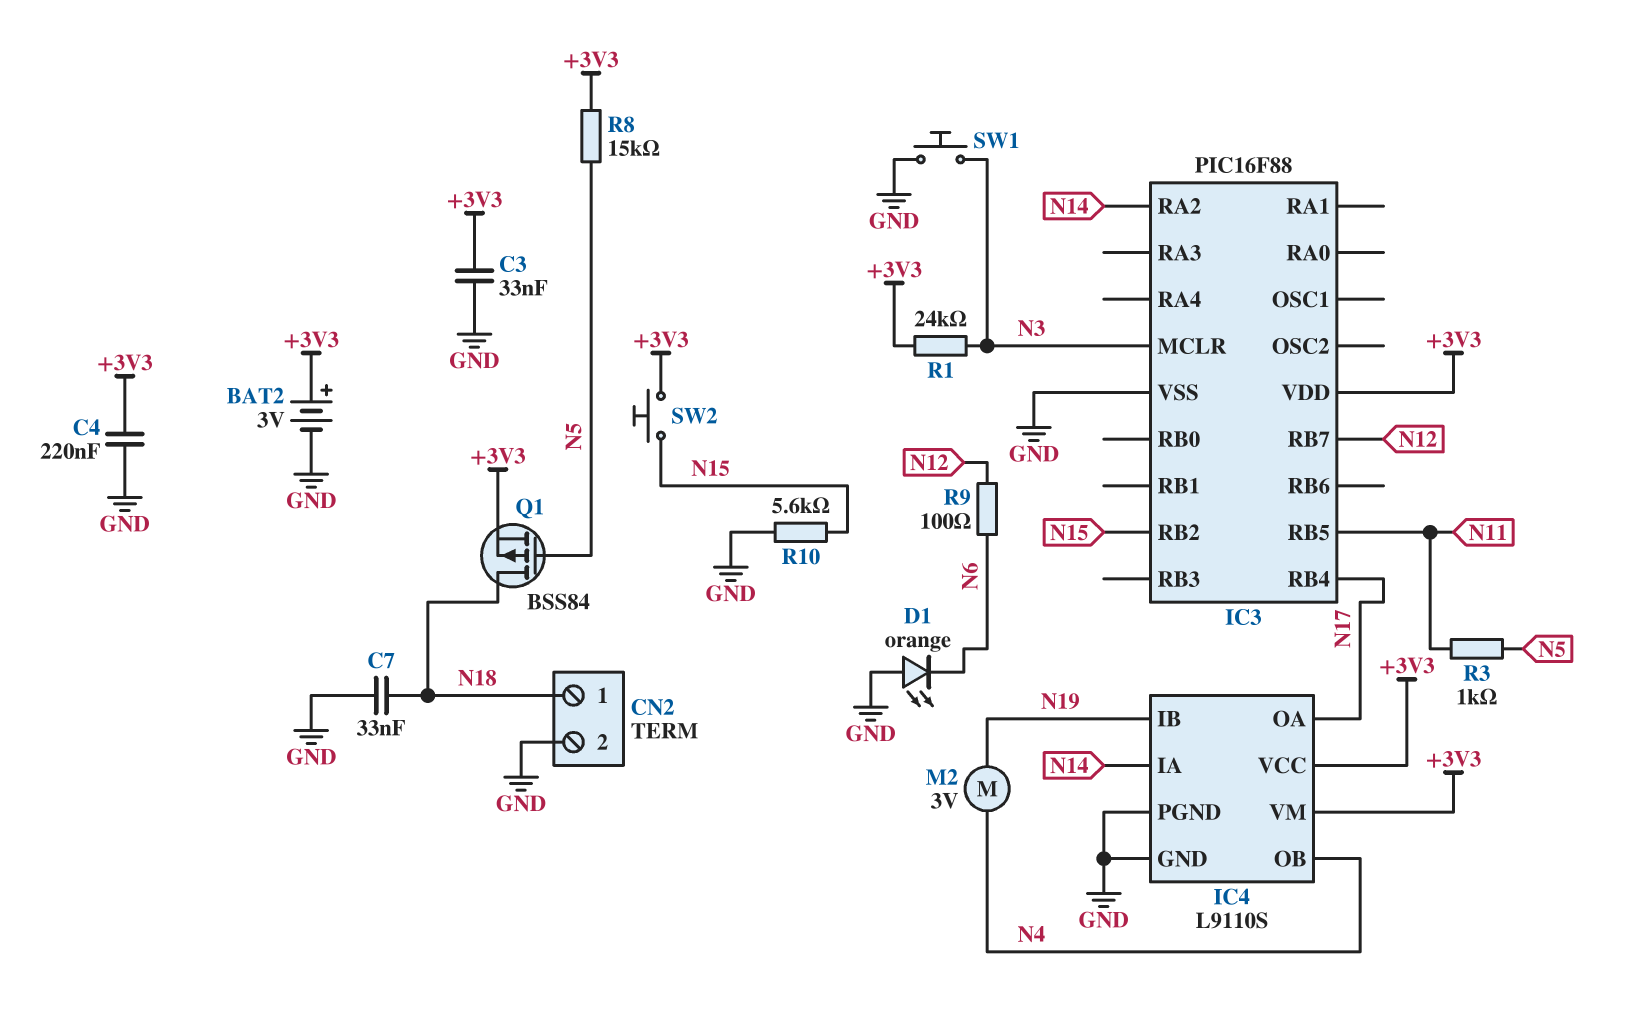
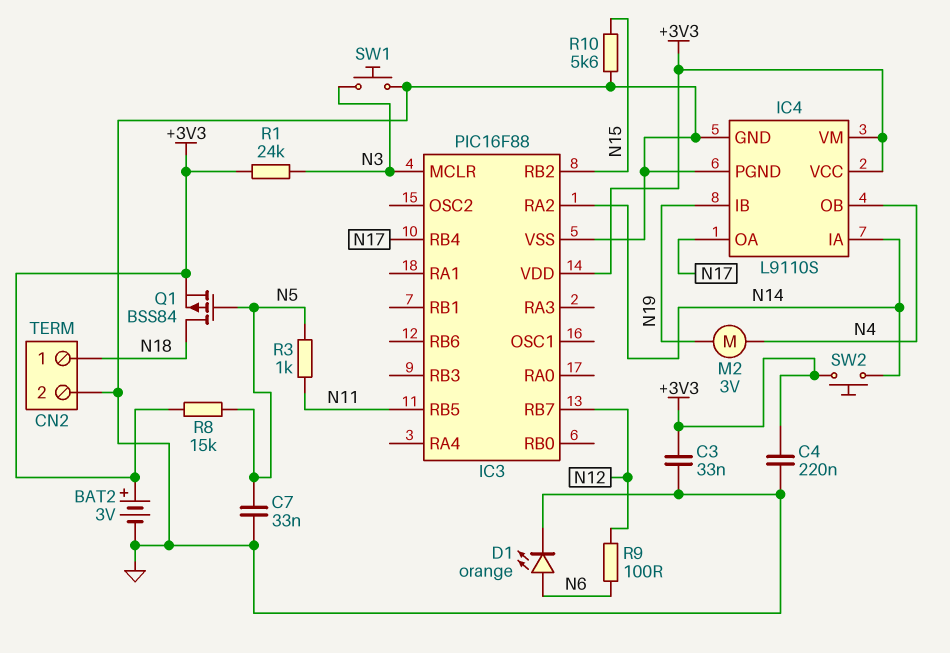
C7: 33nF (GND, N18) -> 33nF (GND, N5)
D1: LED orange (A GND, K N6) -> LED orange (A N6, K GND)
SW2: button (+3V3, N15) -> button (+3V3, N14)

